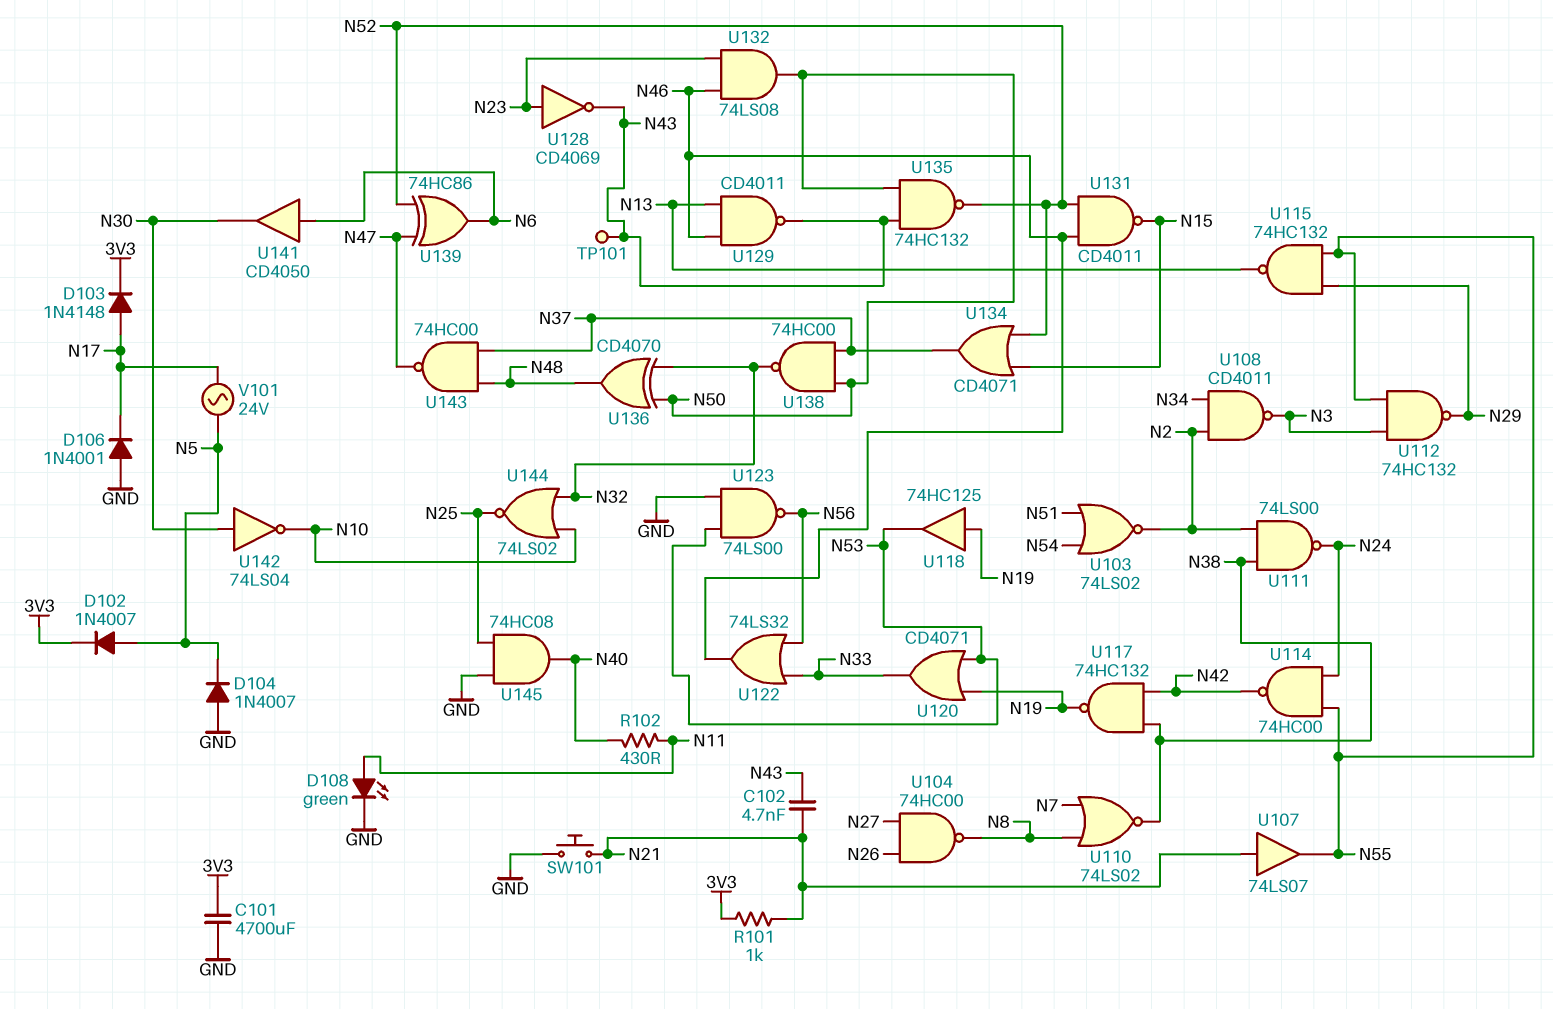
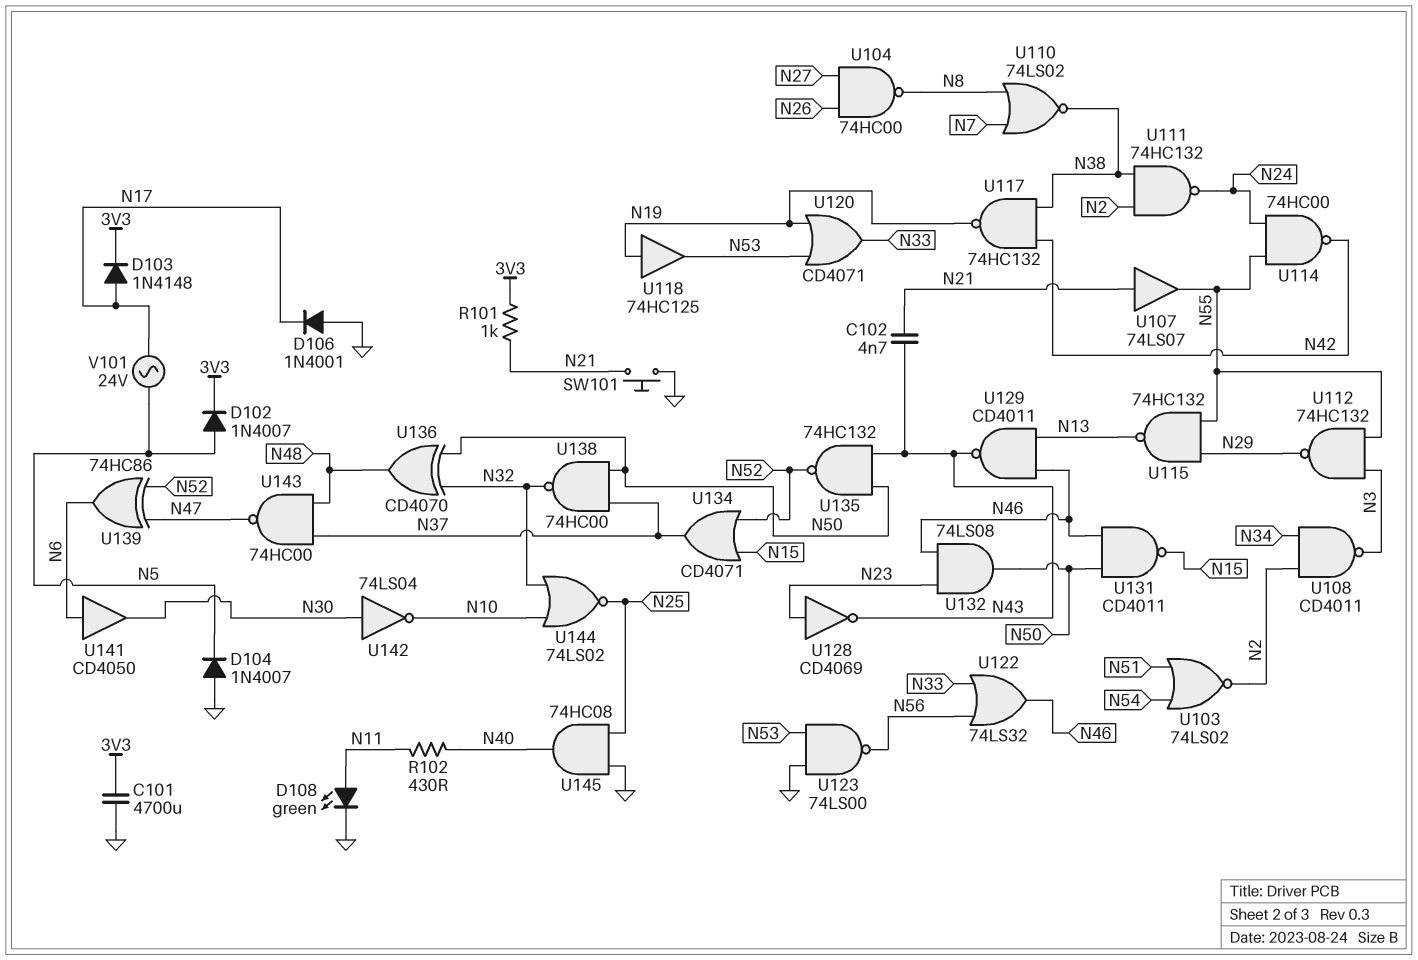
TP101: test point (N43) -> none
U111: NAND 74LS00 (in N2, in N38, out N24) -> NAND 74HC132 (in N2, in N38, out N24)
U131: NAND CD4011 (in N46, in N52, out N15) -> NAND CD4011 (in N46, in N50, out N15)

